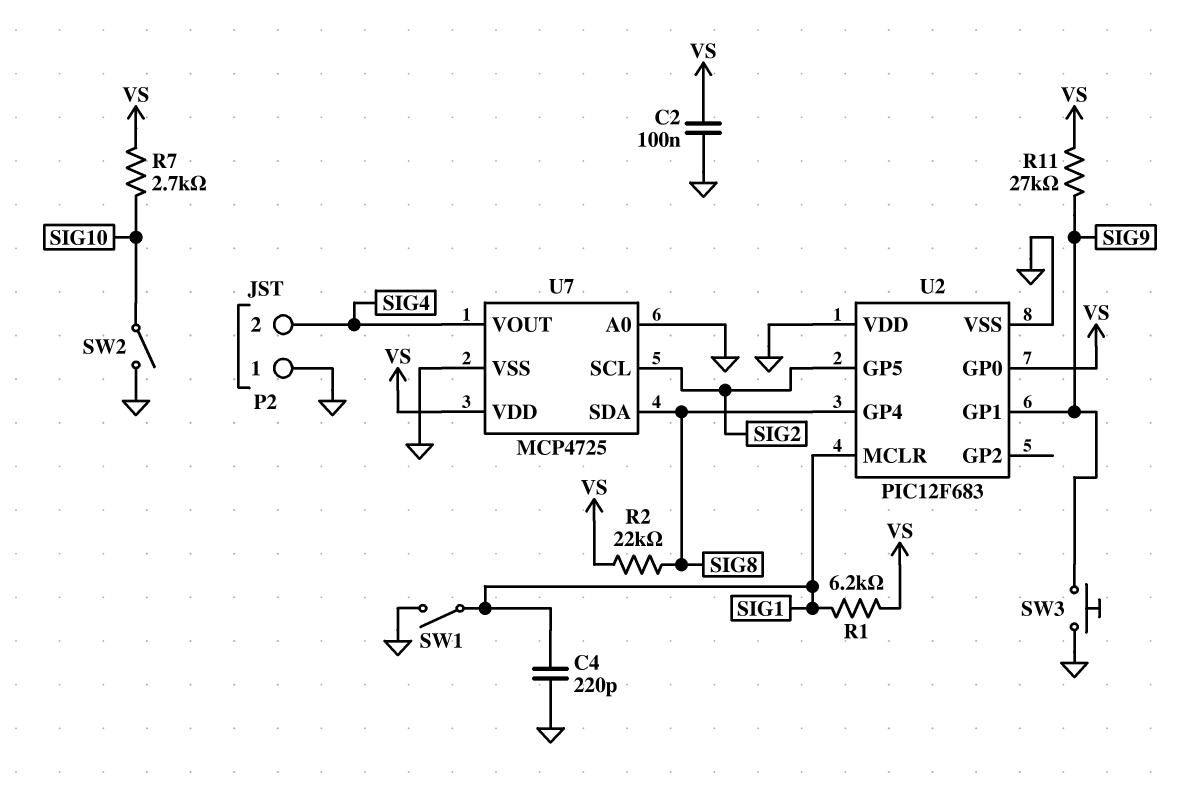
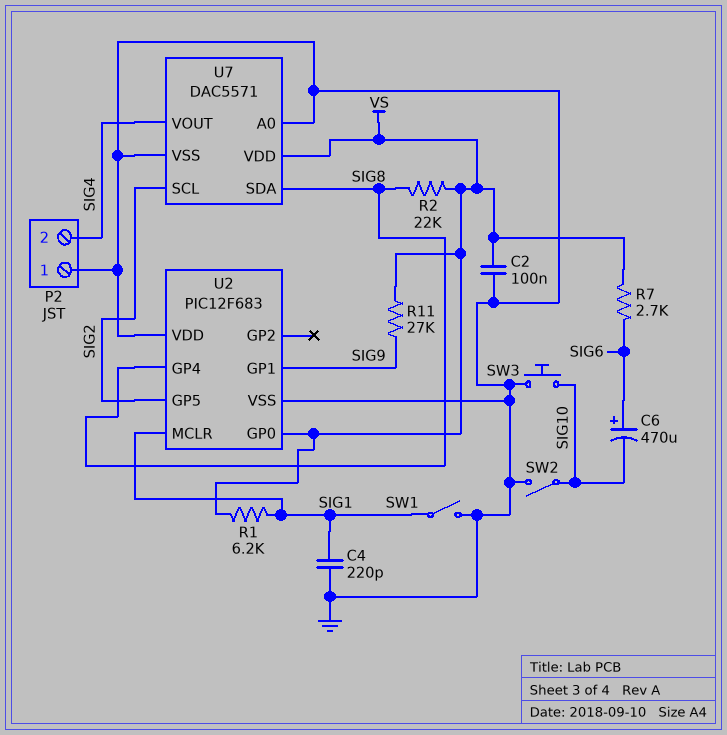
C6: none -> 470uF (plus SIG6, minus SIG10)
R7: 2.7k (SIG10, VS) -> 2.7k (SIG6, VS)
SW3: button (GND, SIG9) -> button (GND, SIG10)
U7: MCP4725 -> DAC5571

